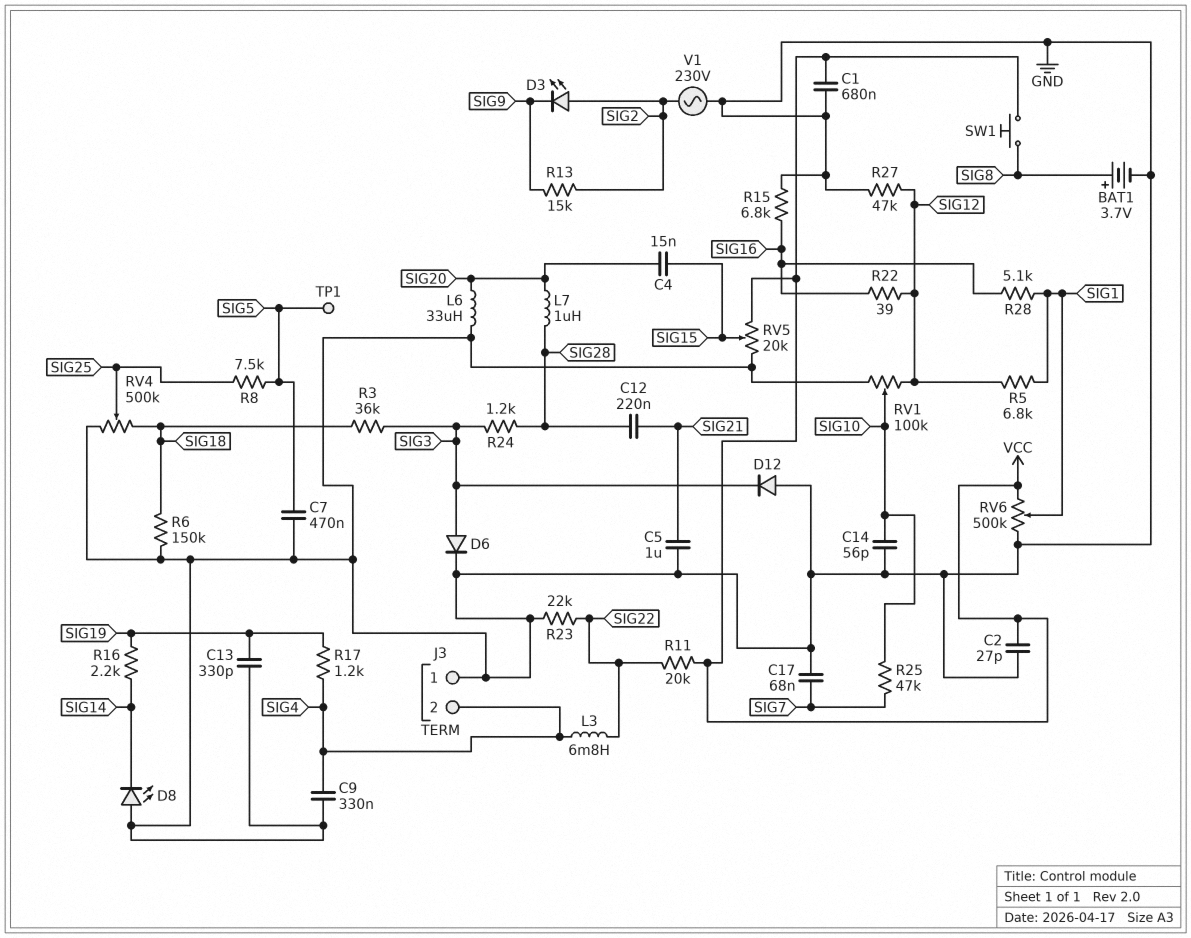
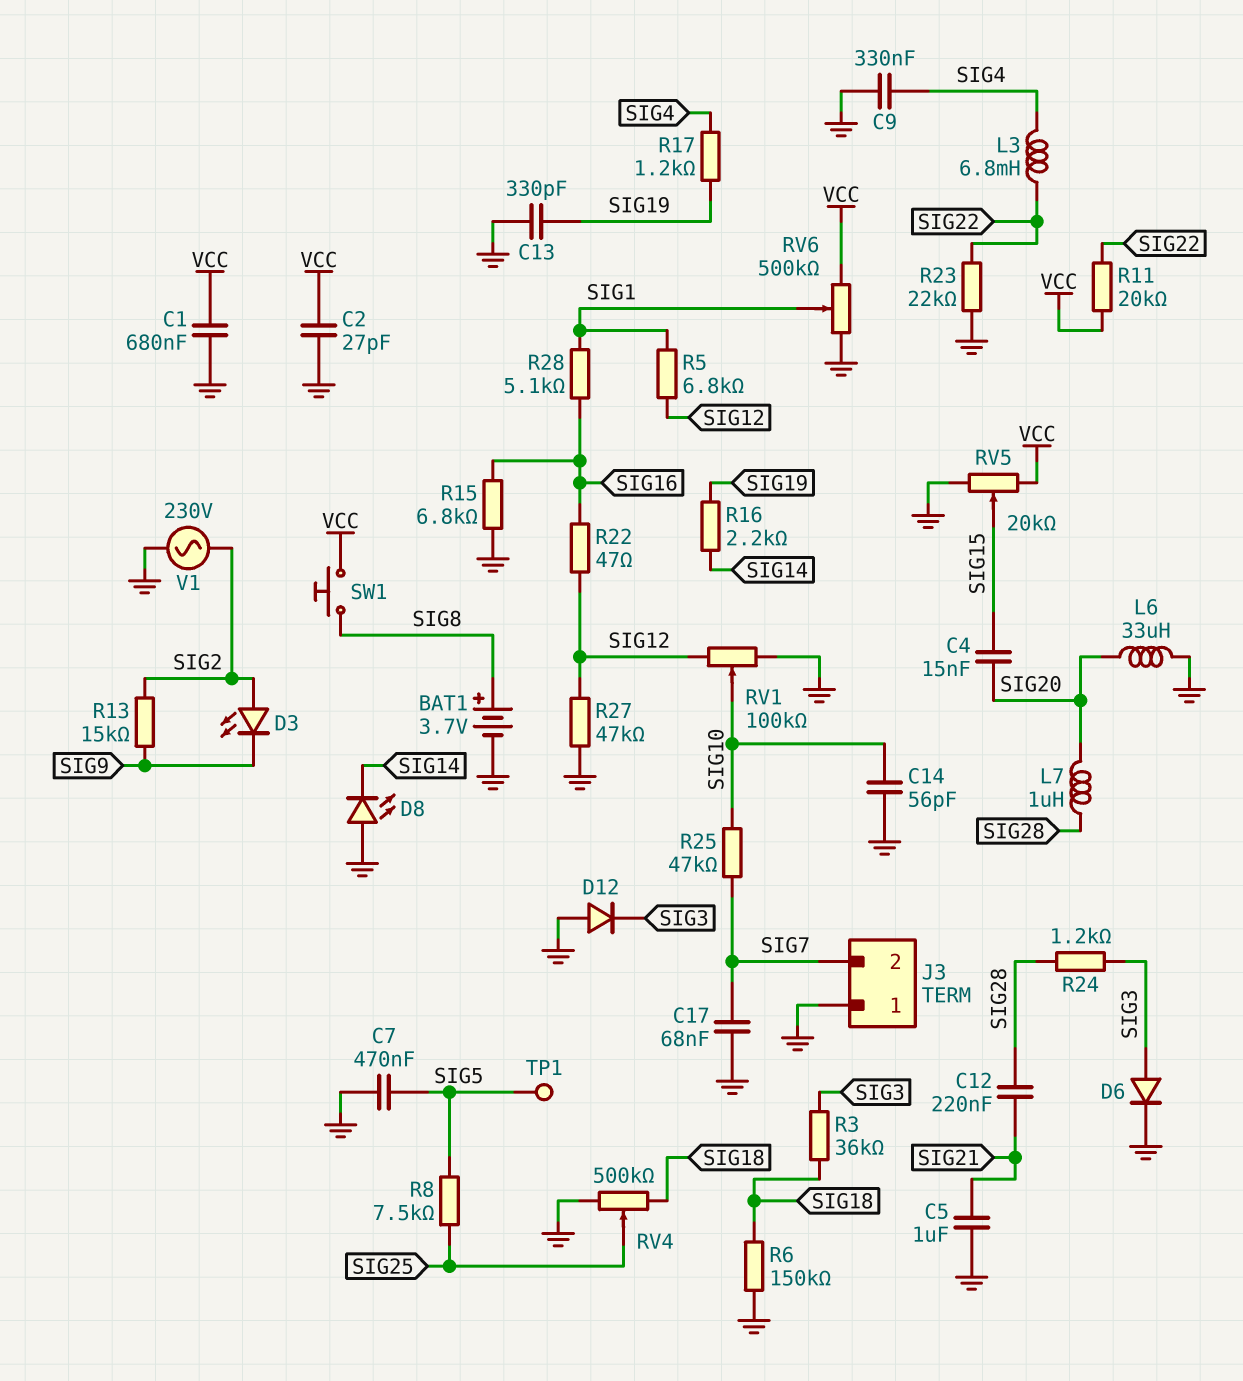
J3 pin 2: SIG4 -> SIG7
R22: 39 (SIG12, SIG16) -> 47 (SIG12, SIG16)

